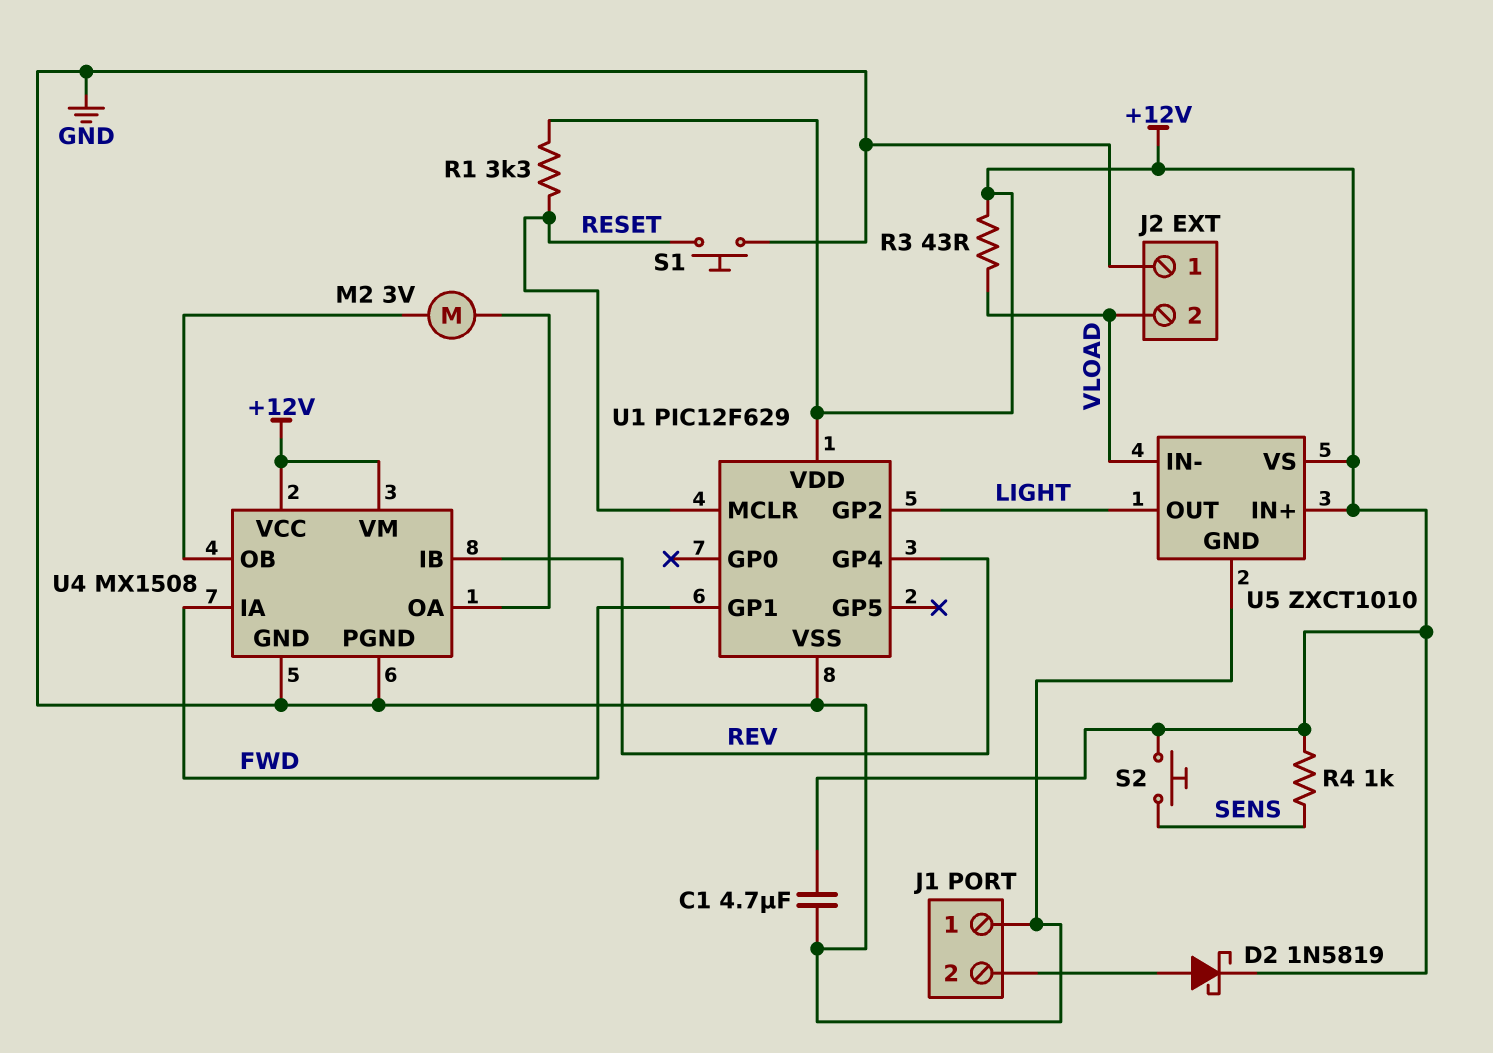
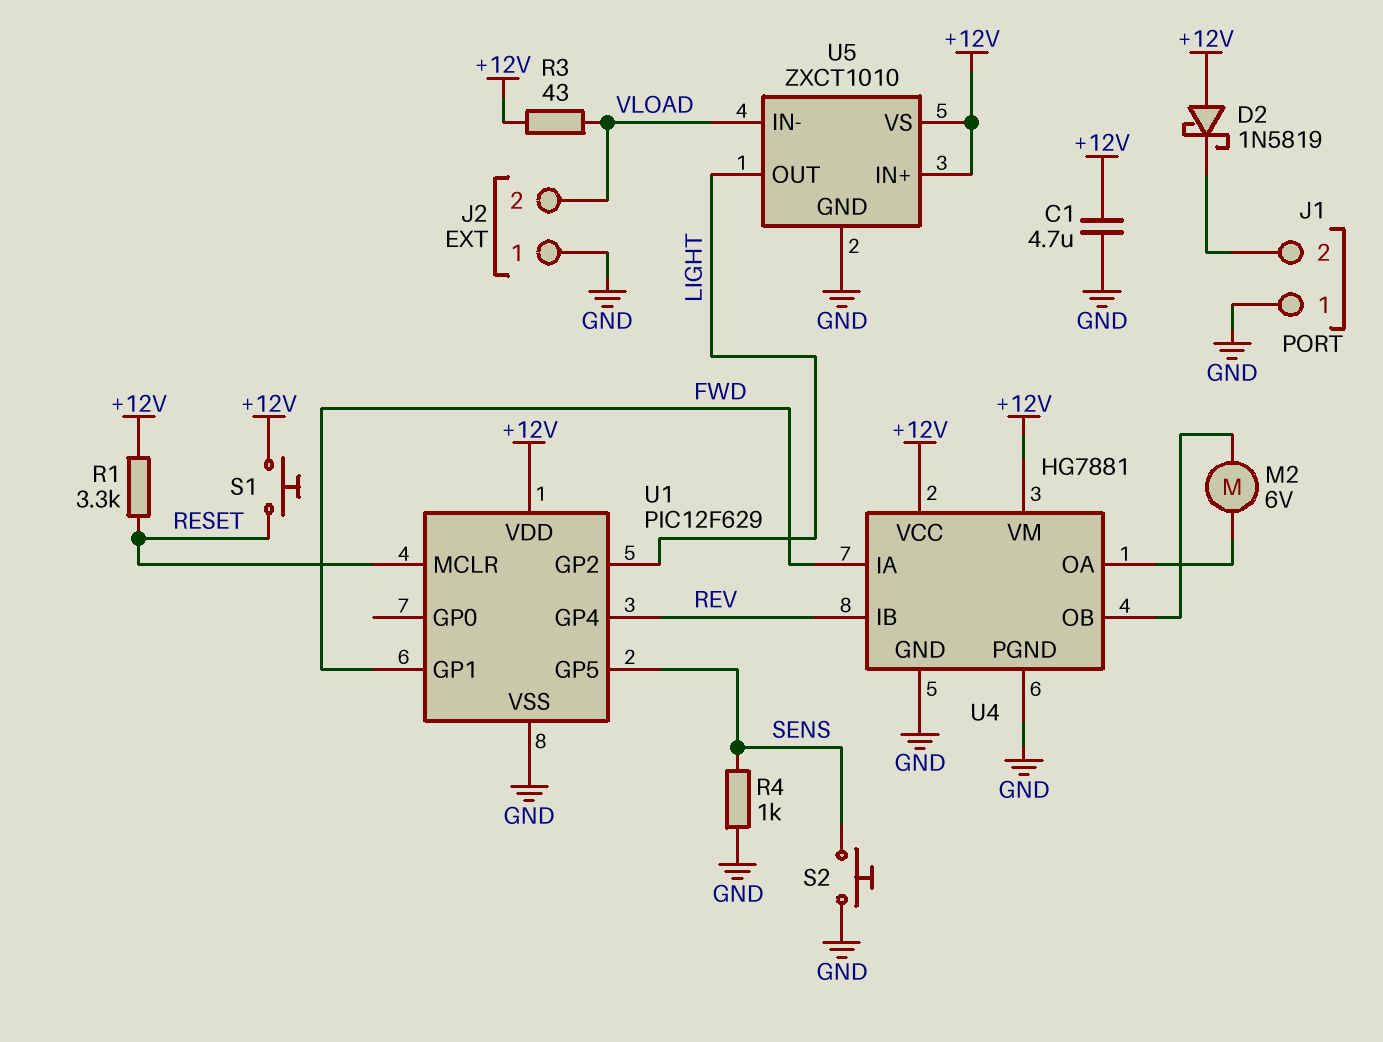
D2: schottky 1N5819 (A J1/2, K +12V) -> schottky 1N5819 (A +12V, K J1/2)
M2: motor 3V (U4/OA, U4/OB) -> motor 6V (U4/OA, U4/OB)
R4: 1k (+12V, SENS) -> 1k (GND, SENS)
S1: button (GND, RESET) -> button (+12V, RESET)
S2: button (+12V, SENS) -> button (GND, SENS)
U1 pin GP5: none -> SENS
U4: MX1508 -> HG7881

